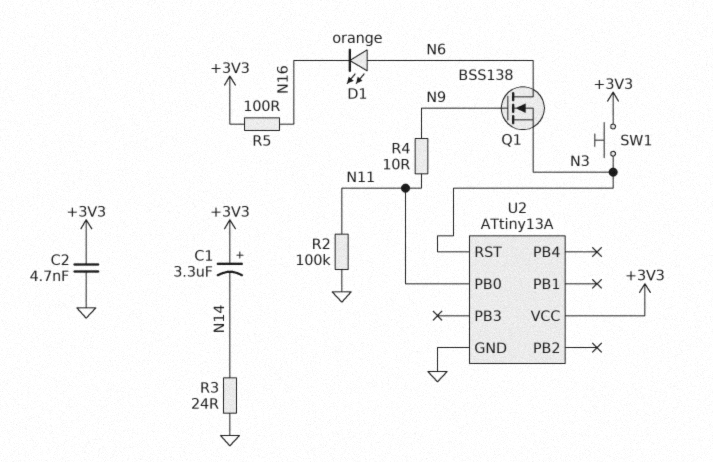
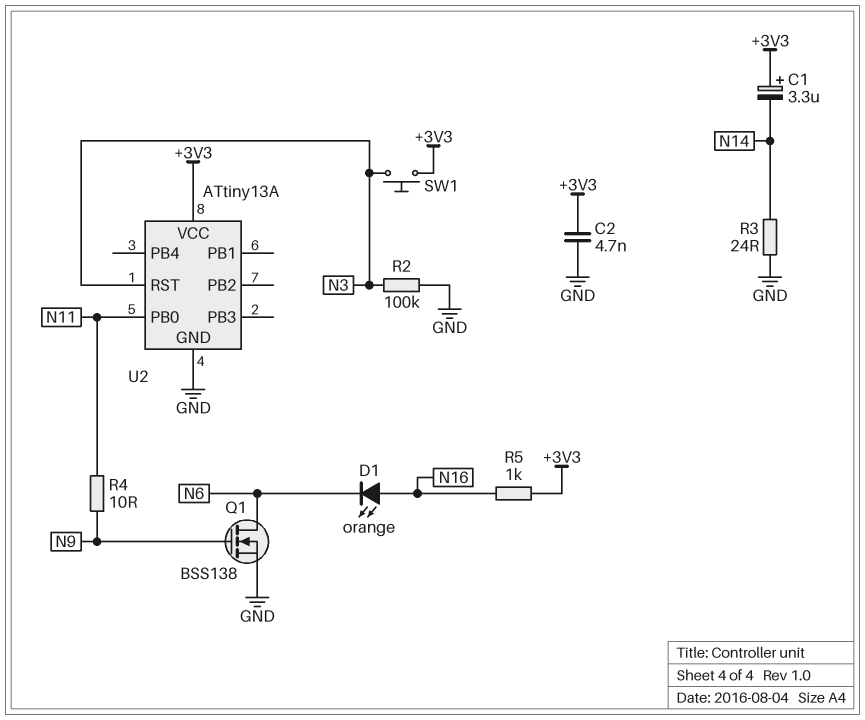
D1: LED orange (A N6, K N16) -> LED orange (A N16, K N6)
Q1: NMOS BSS138 (G N9, D N6, S N3) -> NMOS BSS138 (G N9, D N6, S GND)
R2: 100k (GND, N11) -> 100k (GND, N3)
R5: 100 (+3V3, N16) -> 1k (+3V3, N16)

